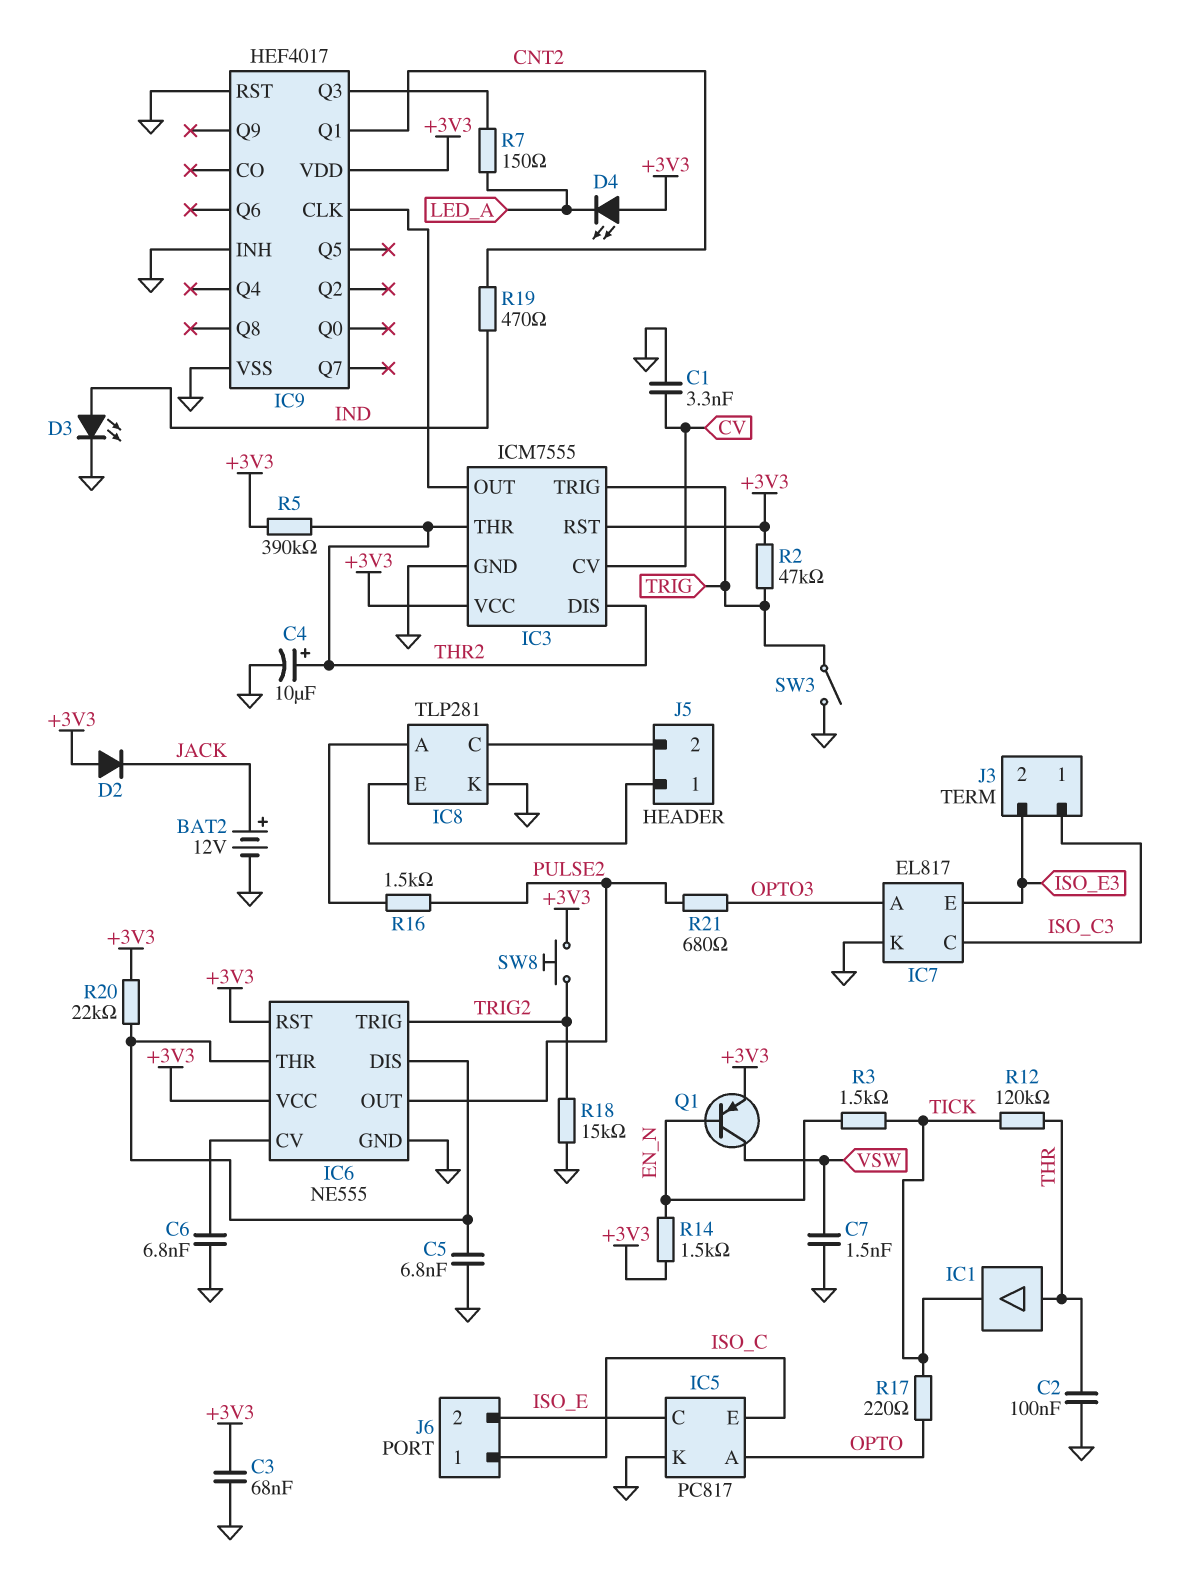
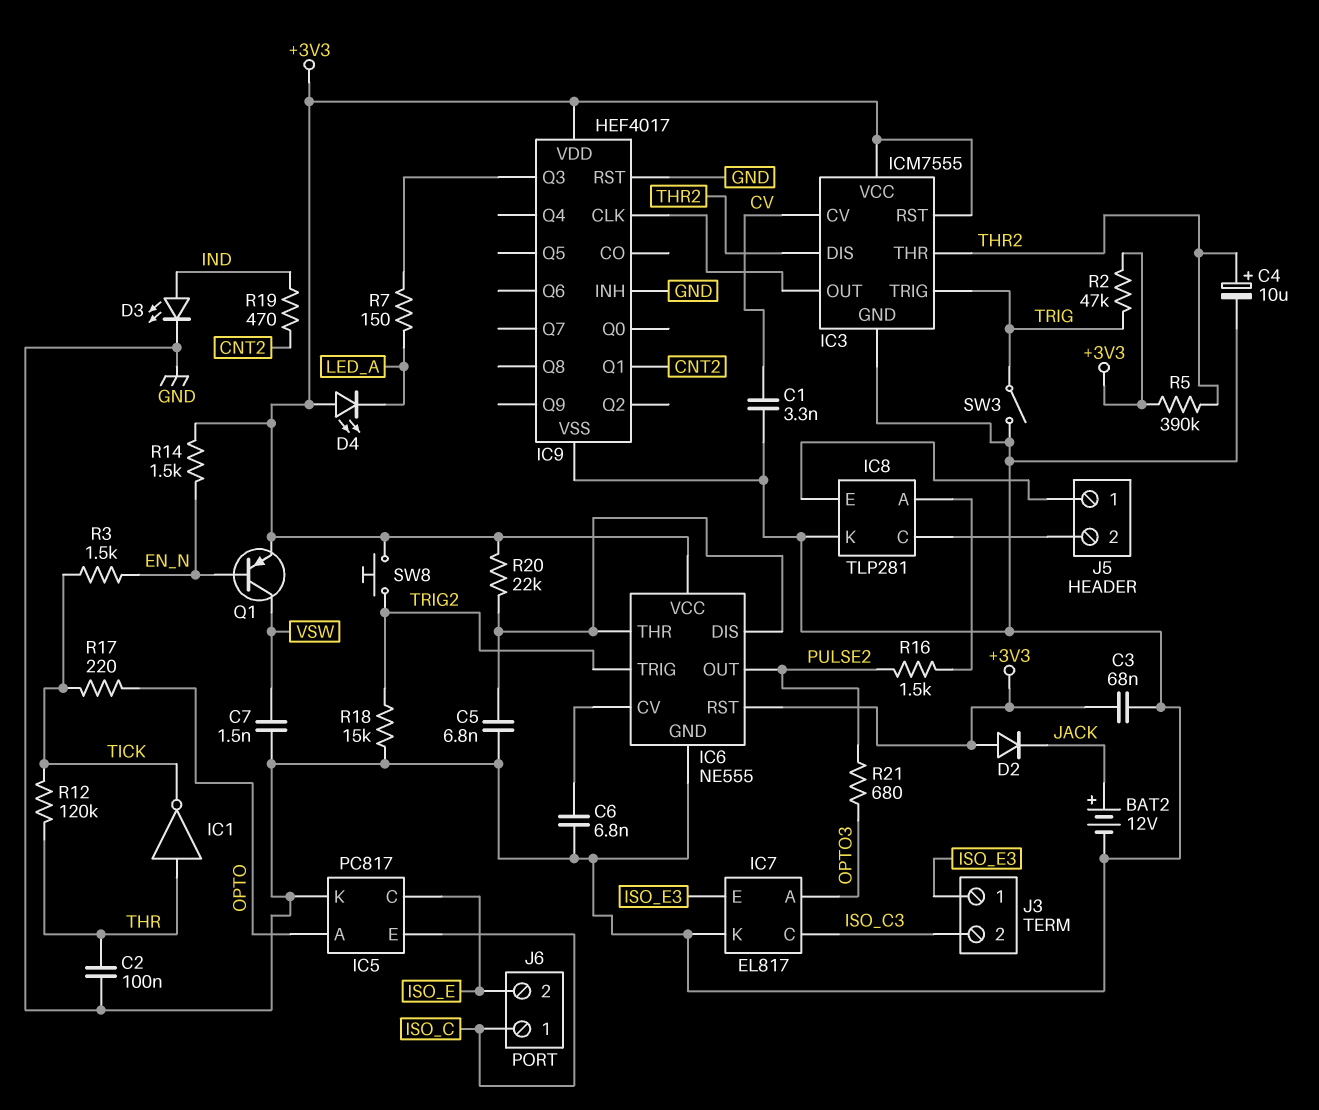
IC1: buffer (in THR, out TICK) -> NOT (in THR, out TICK)
J3 pin 1: ISO_C3 -> ISO_E3
J3 pin 2: ISO_E3 -> ISO_C3

